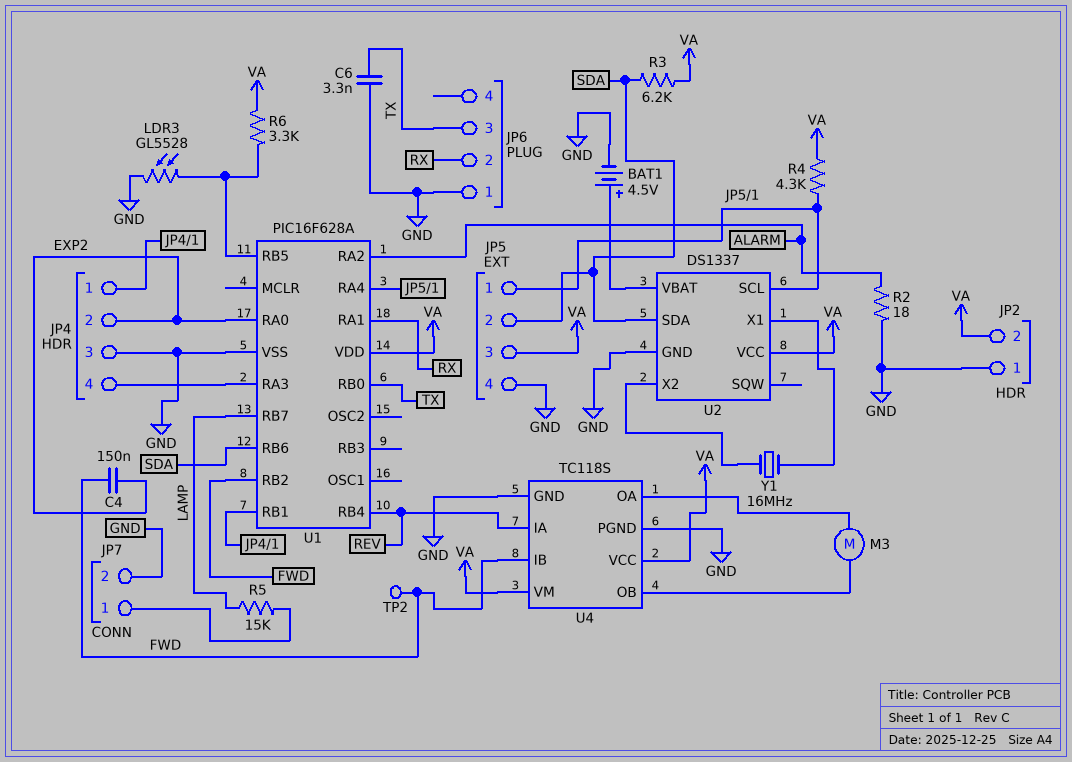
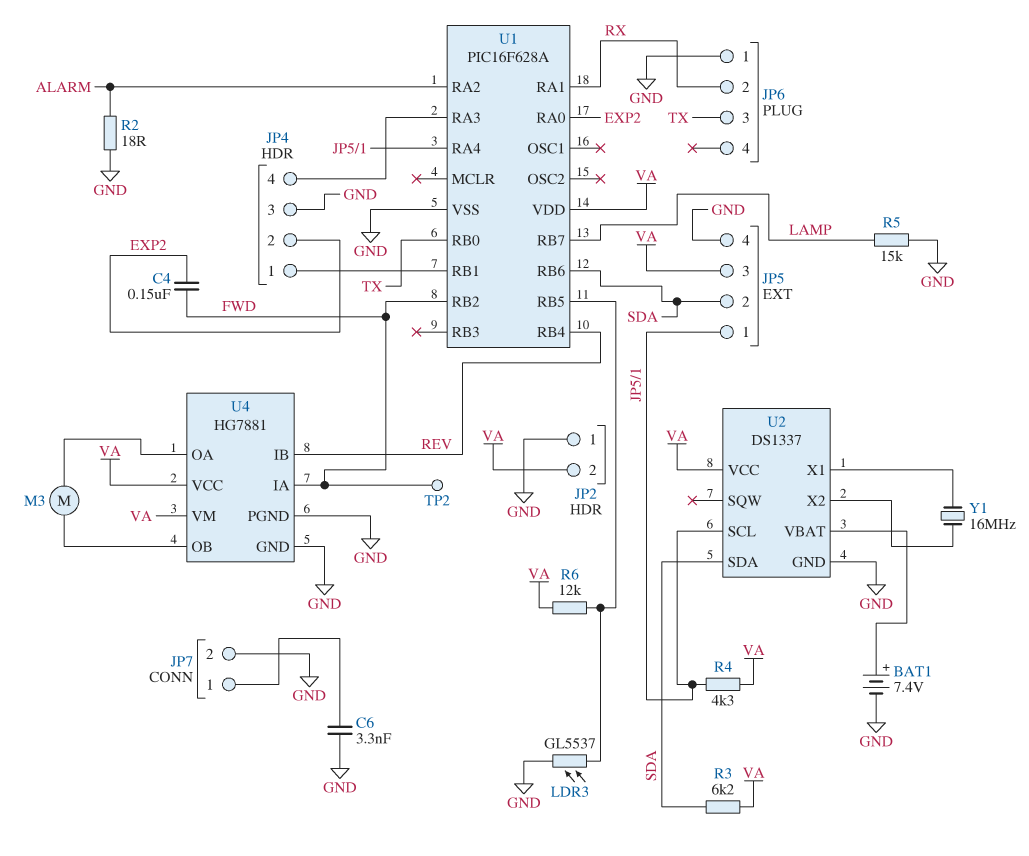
BAT1: 4.5V (plus U2/VBAT, minus GND) -> 7.4V (plus U2/VBAT, minus GND)
C6: 3.3nF (GND, TX) -> 3.3nF (GND, JP7/1)
LDR3: GL5528 (GND, U1/RB5) -> GL5537 (GND, U1/RB5)
R5: 15k (JP7/1, LAMP) -> 15k (GND, LAMP)
R6: 3.3k (U1/RB5, VA) -> 12k (U1/RB5, VA)
U4: TC118S -> HG7881
U4 pin IA: REV -> FWD
U4 pin IB: FWD -> REV

